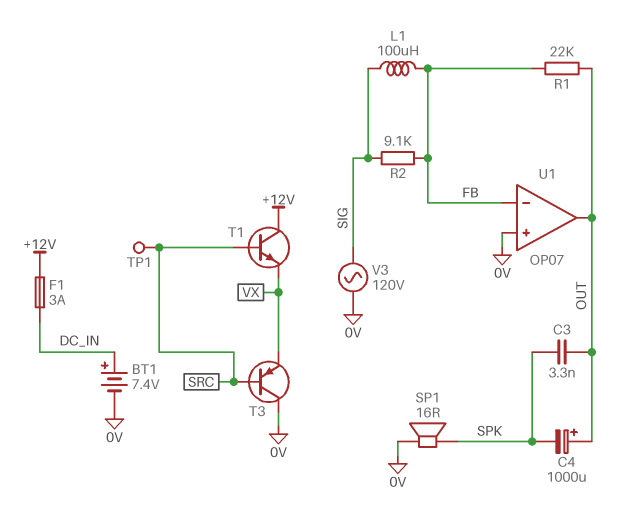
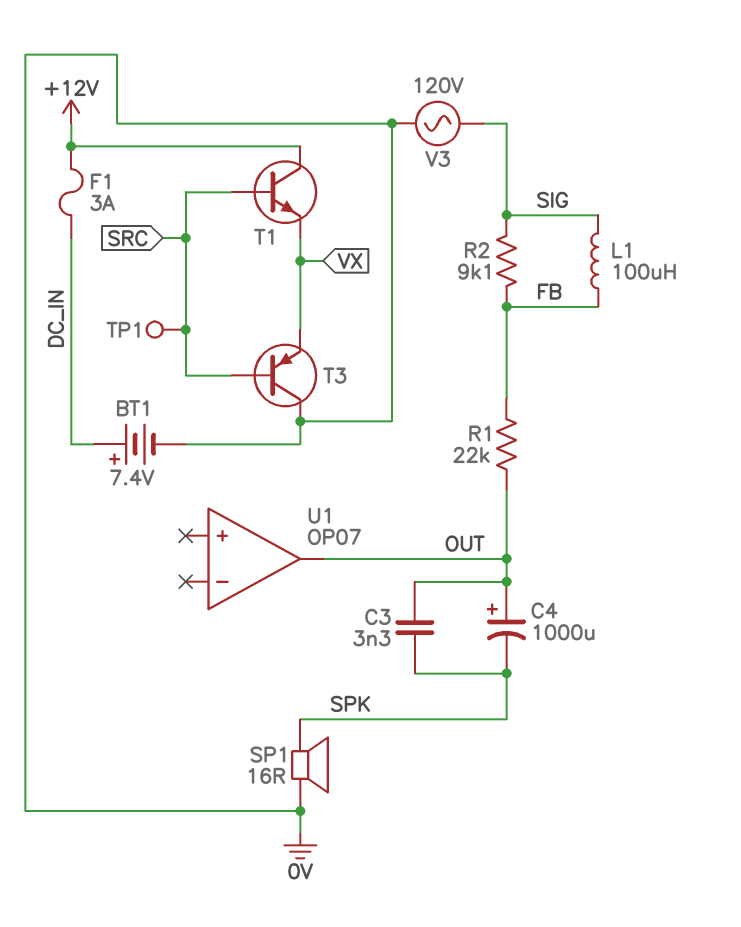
U1 pin in+: 0V -> none
U1 pin in-: FB -> none

